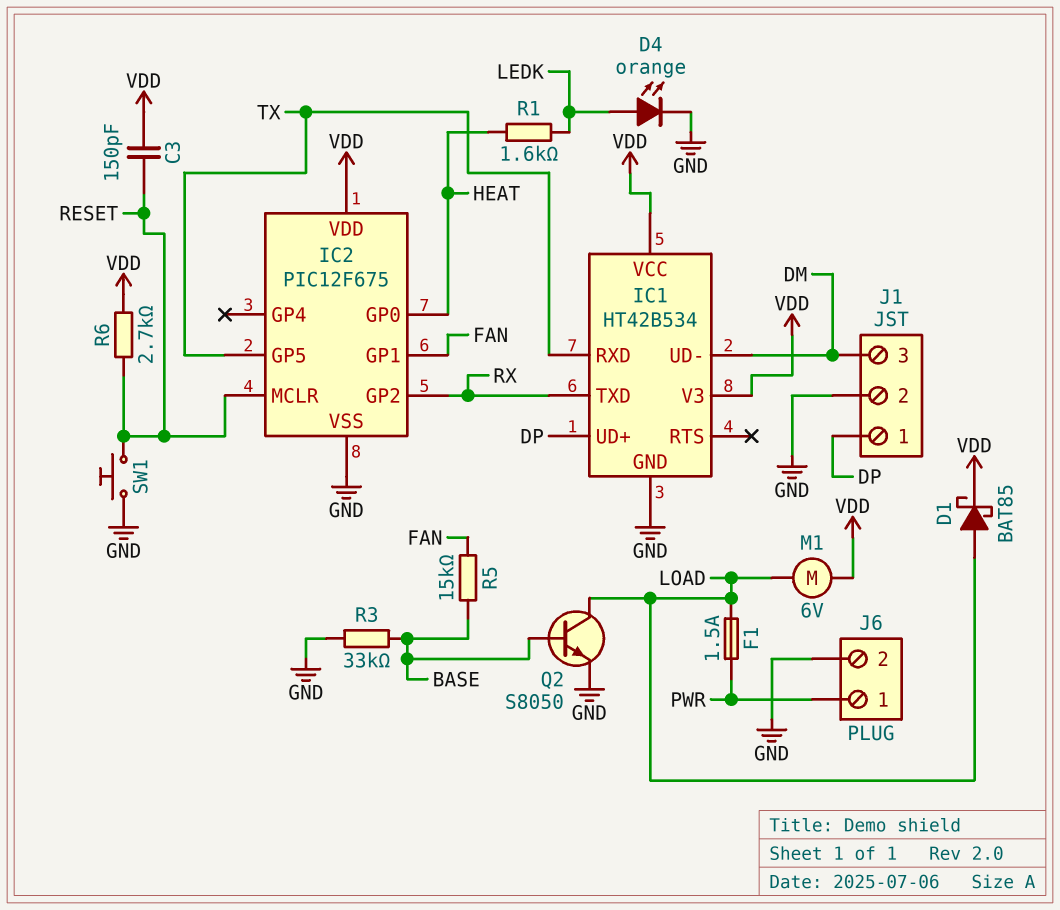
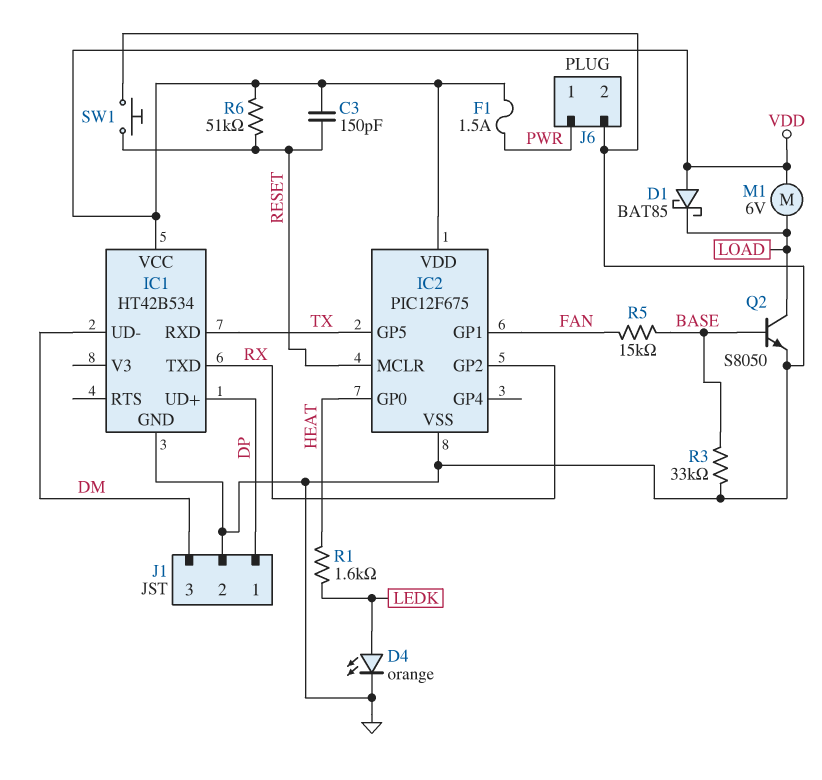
D1: schottky BAT85 (A LOAD, K VDD) -> schottky BAT85 (A VDD, K LOAD)
F1: 1.5A (LOAD, PWR) -> 1.5A (PWR, VDD)
IC1 pin V3: VDD -> none
R6: 2.7k (RESET, VDD) -> 51k (RESET, VDD)

